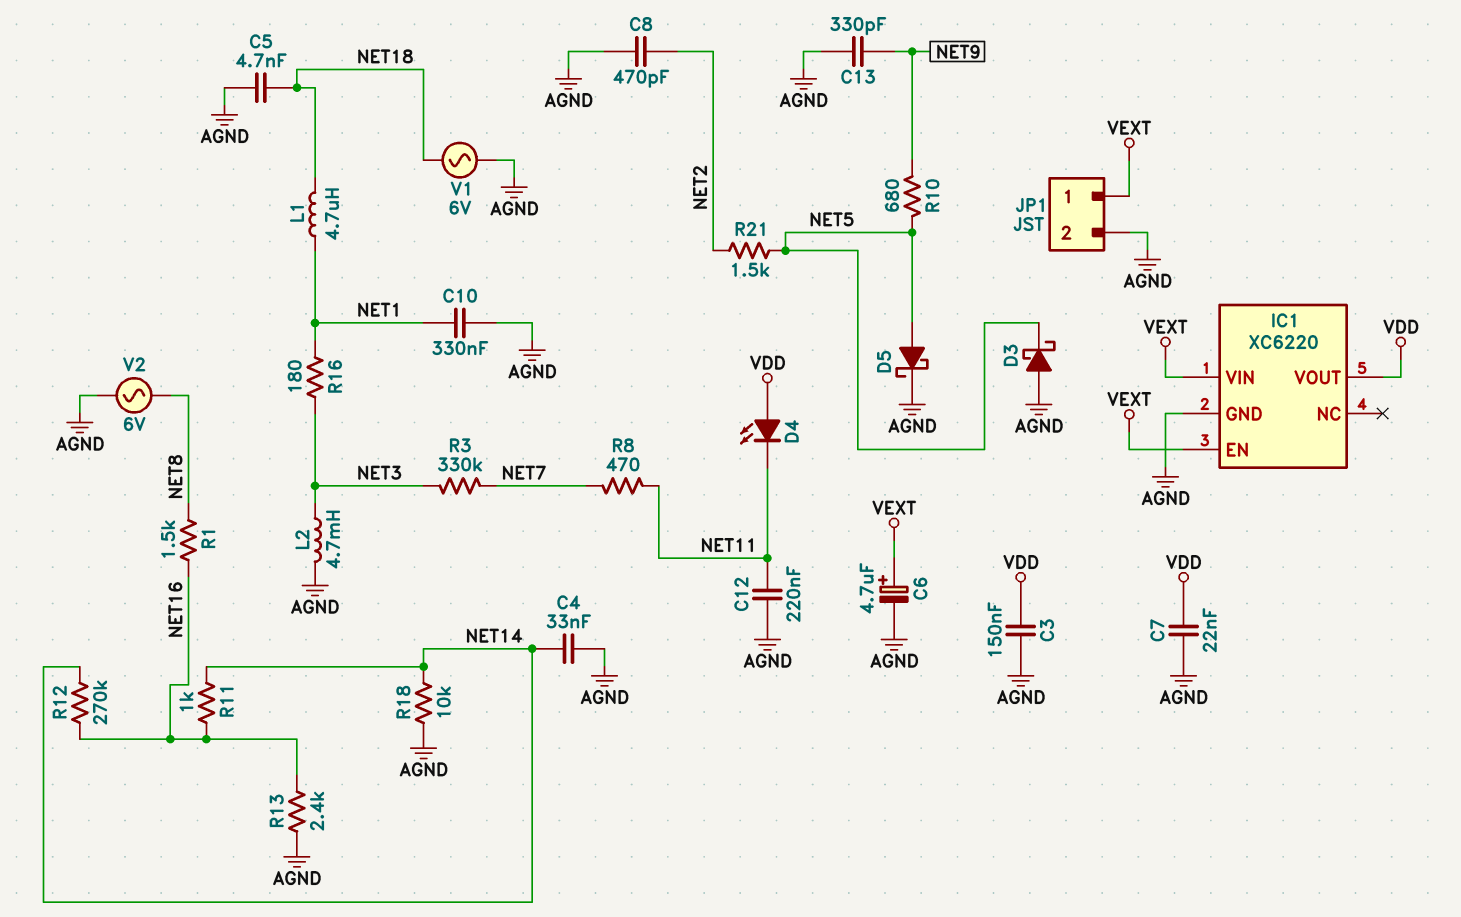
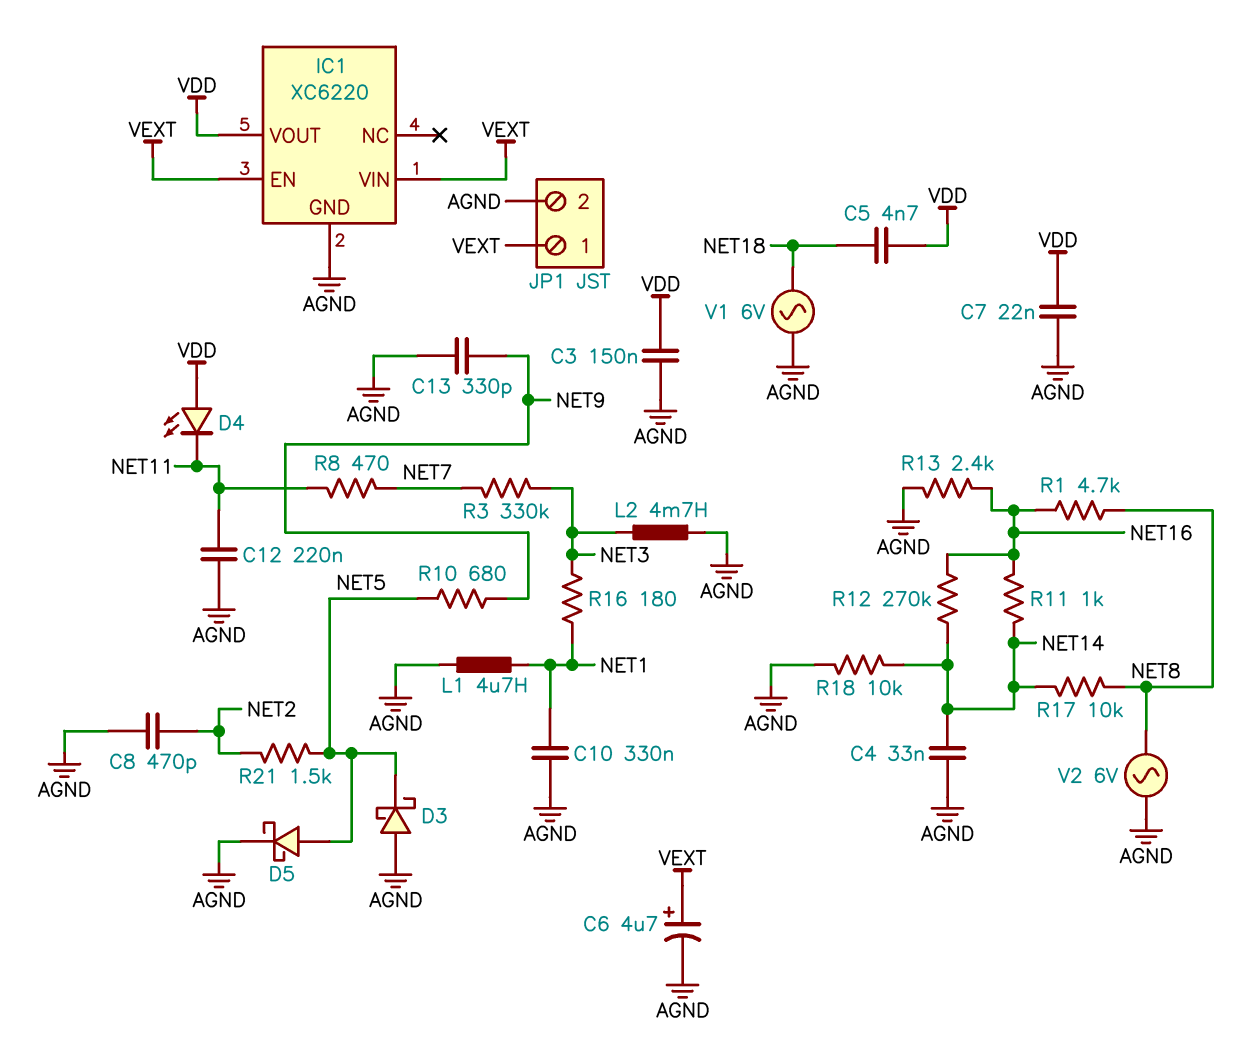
C5: 4.7nF (AGND, NET18) -> 4.7nF (NET18, VDD)
L1: 4.7uH (NET1, NET18) -> 4.7uH (AGND, NET1)
R1: 1.5k (NET8, NET16) -> 4.7k (NET8, NET16)
R17: none -> 10k (NET8, NET14)

